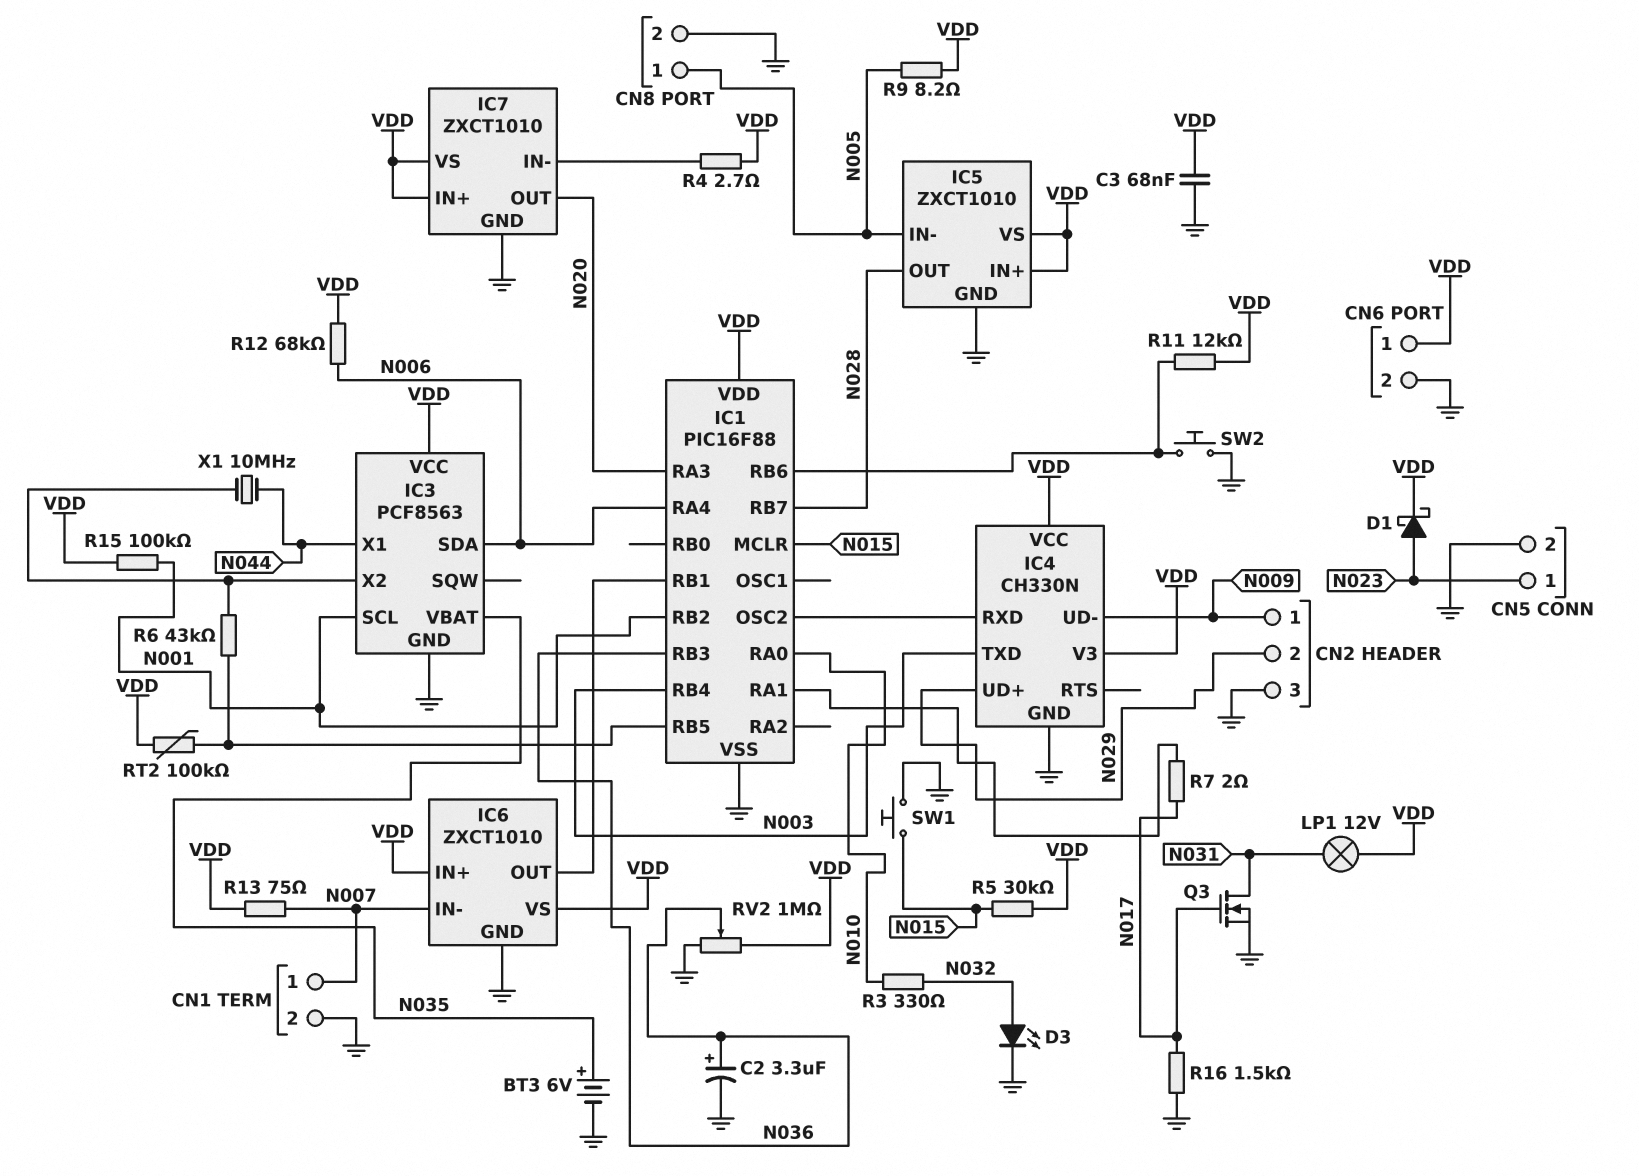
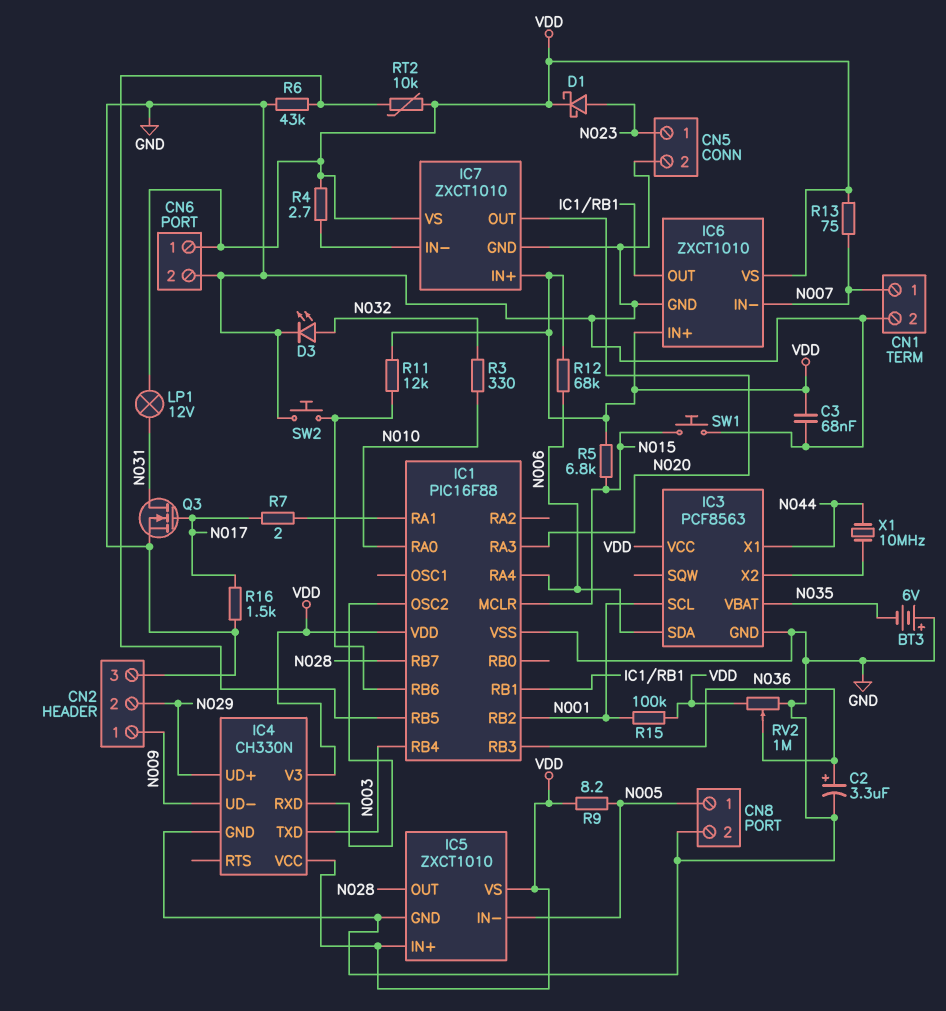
BT3: 6V (plus N035, minus GND) -> 6V (plus GND, minus N035)
R5: 30k (N015, VDD) -> 6.8k (N015, VDD)
R6: 43k (IC1/RB5, IC3/X2) -> 43k (GND, IC1/RB5)
RT2: 100k (IC1/RB5, VDD) -> 10k (IC1/RB5, VDD)

